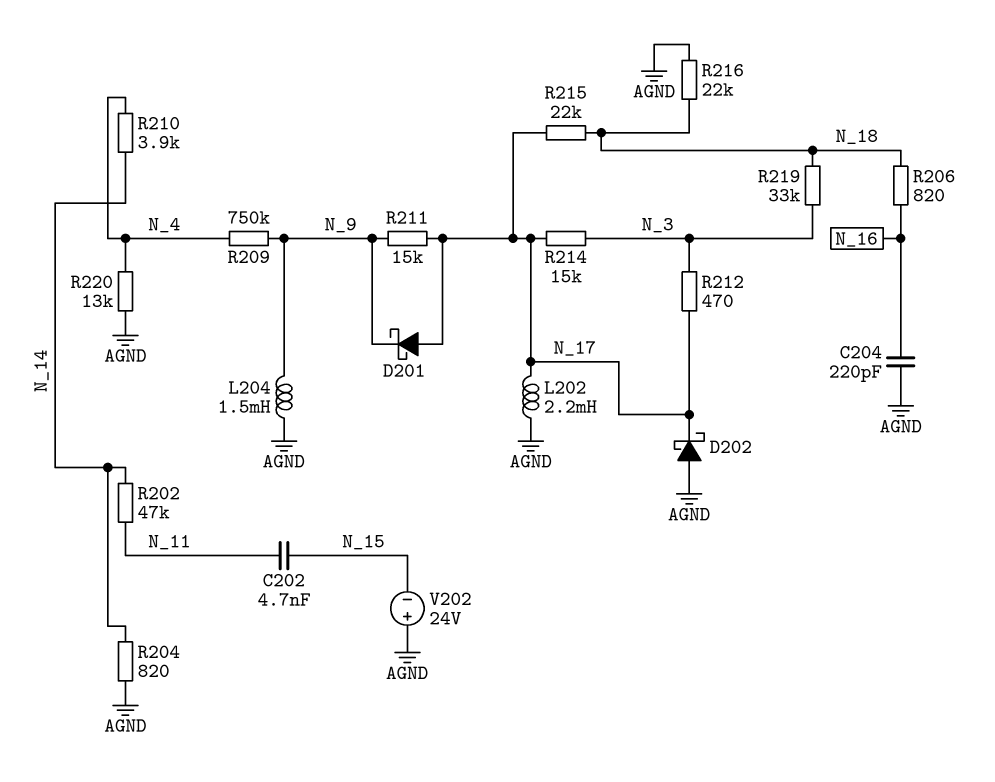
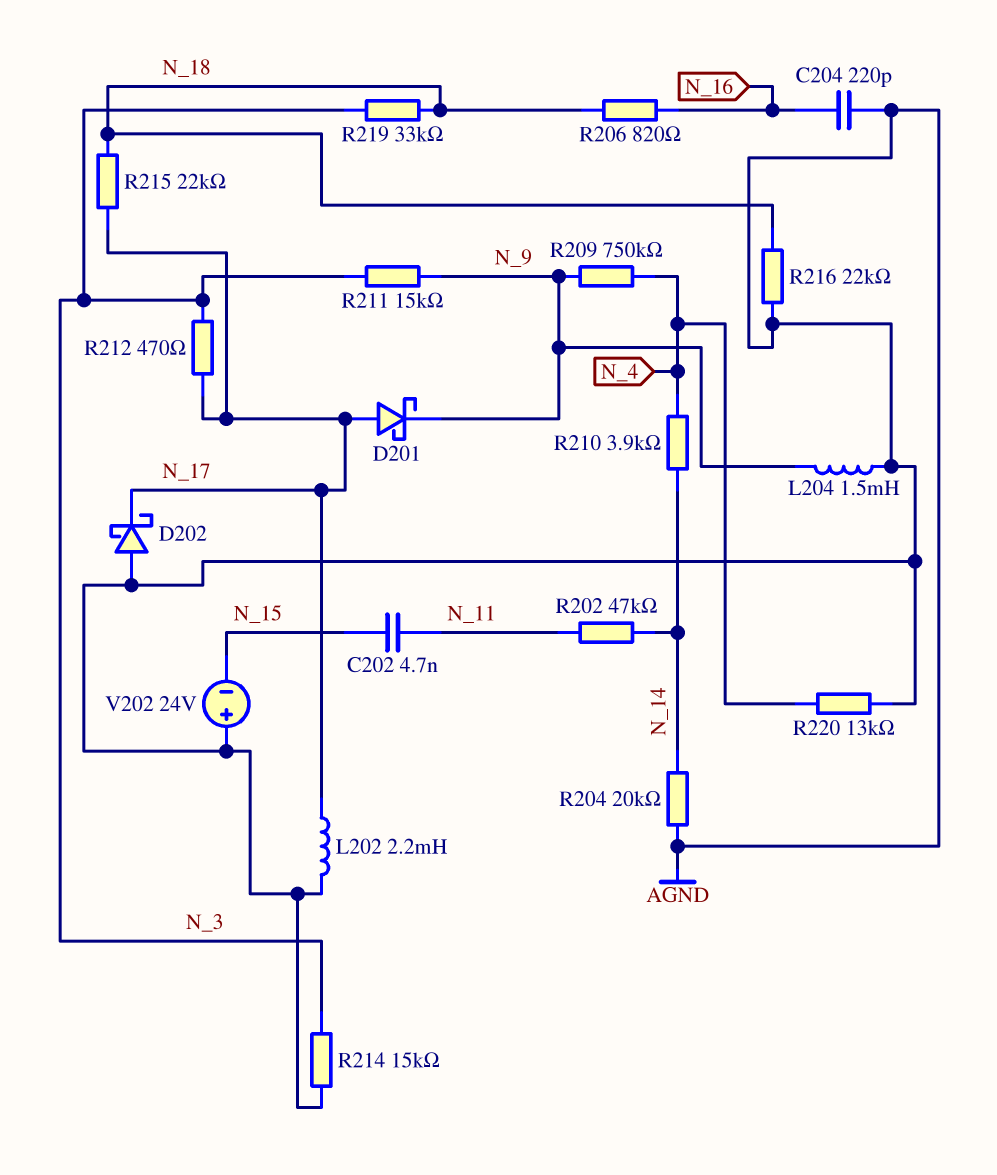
R204: 820 (AGND, N_14) -> 20k (AGND, N_14)
R211: 15k (N_9, N_17) -> 15k (N_3, N_9)
R214: 15k (N_3, N_17) -> 15k (AGND, N_3)

